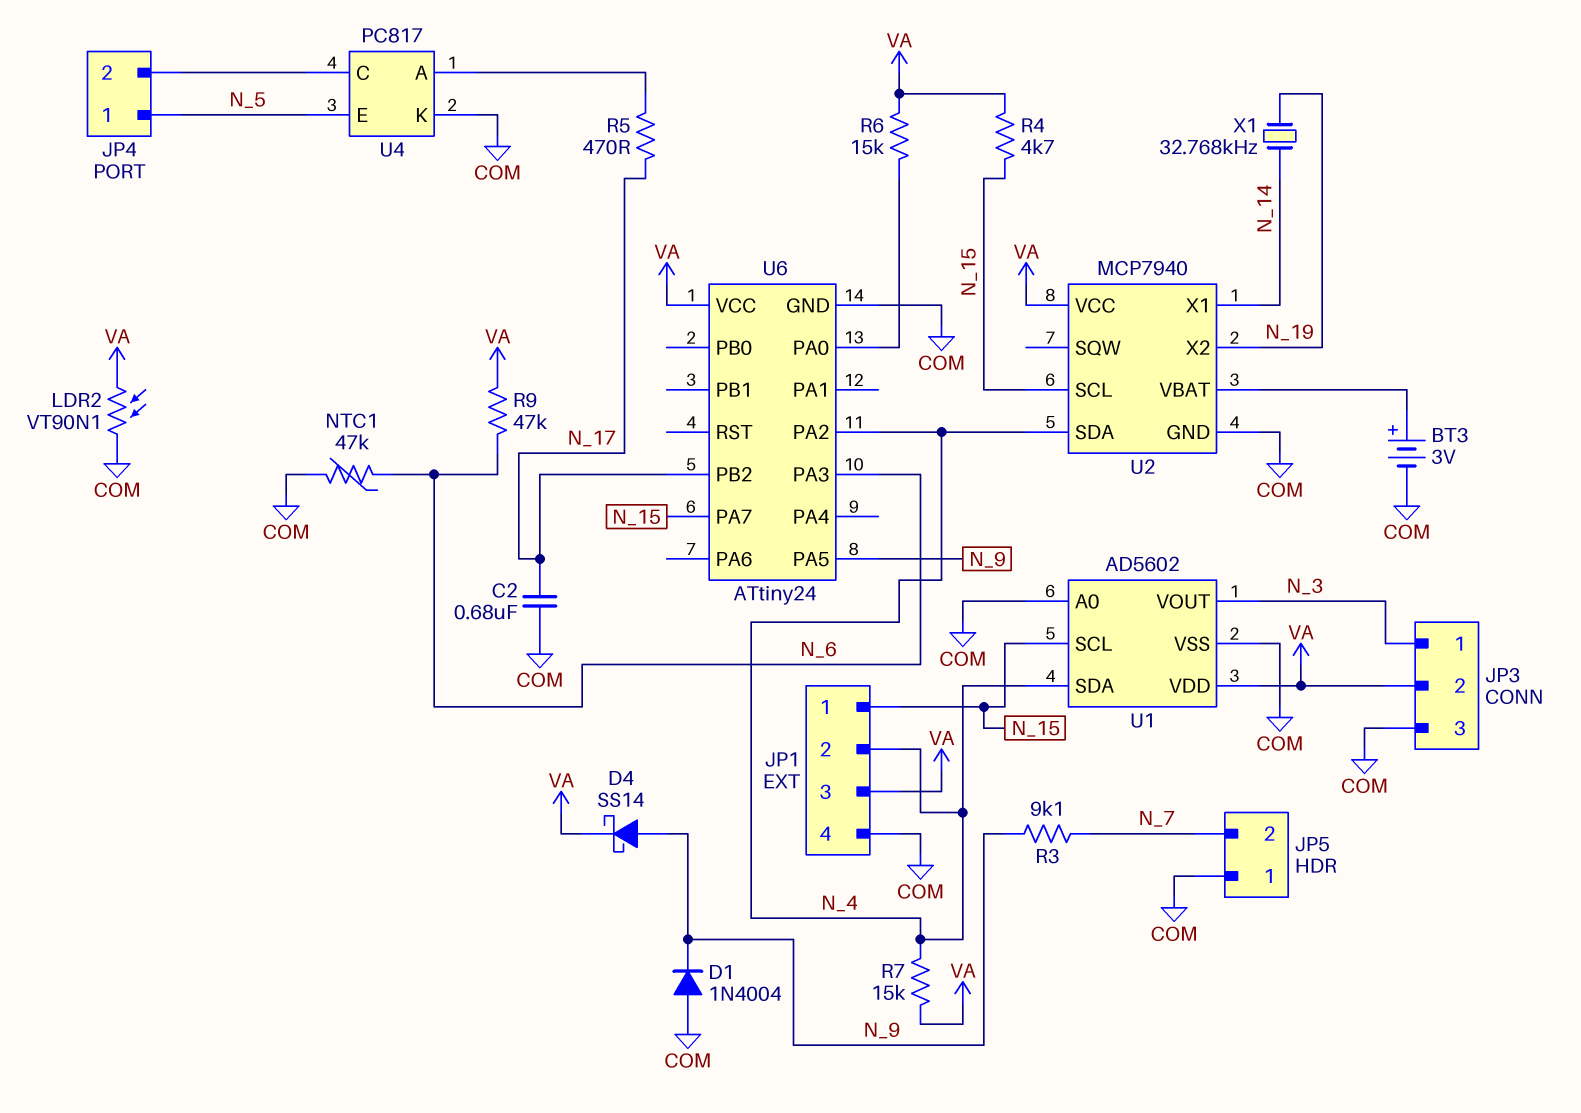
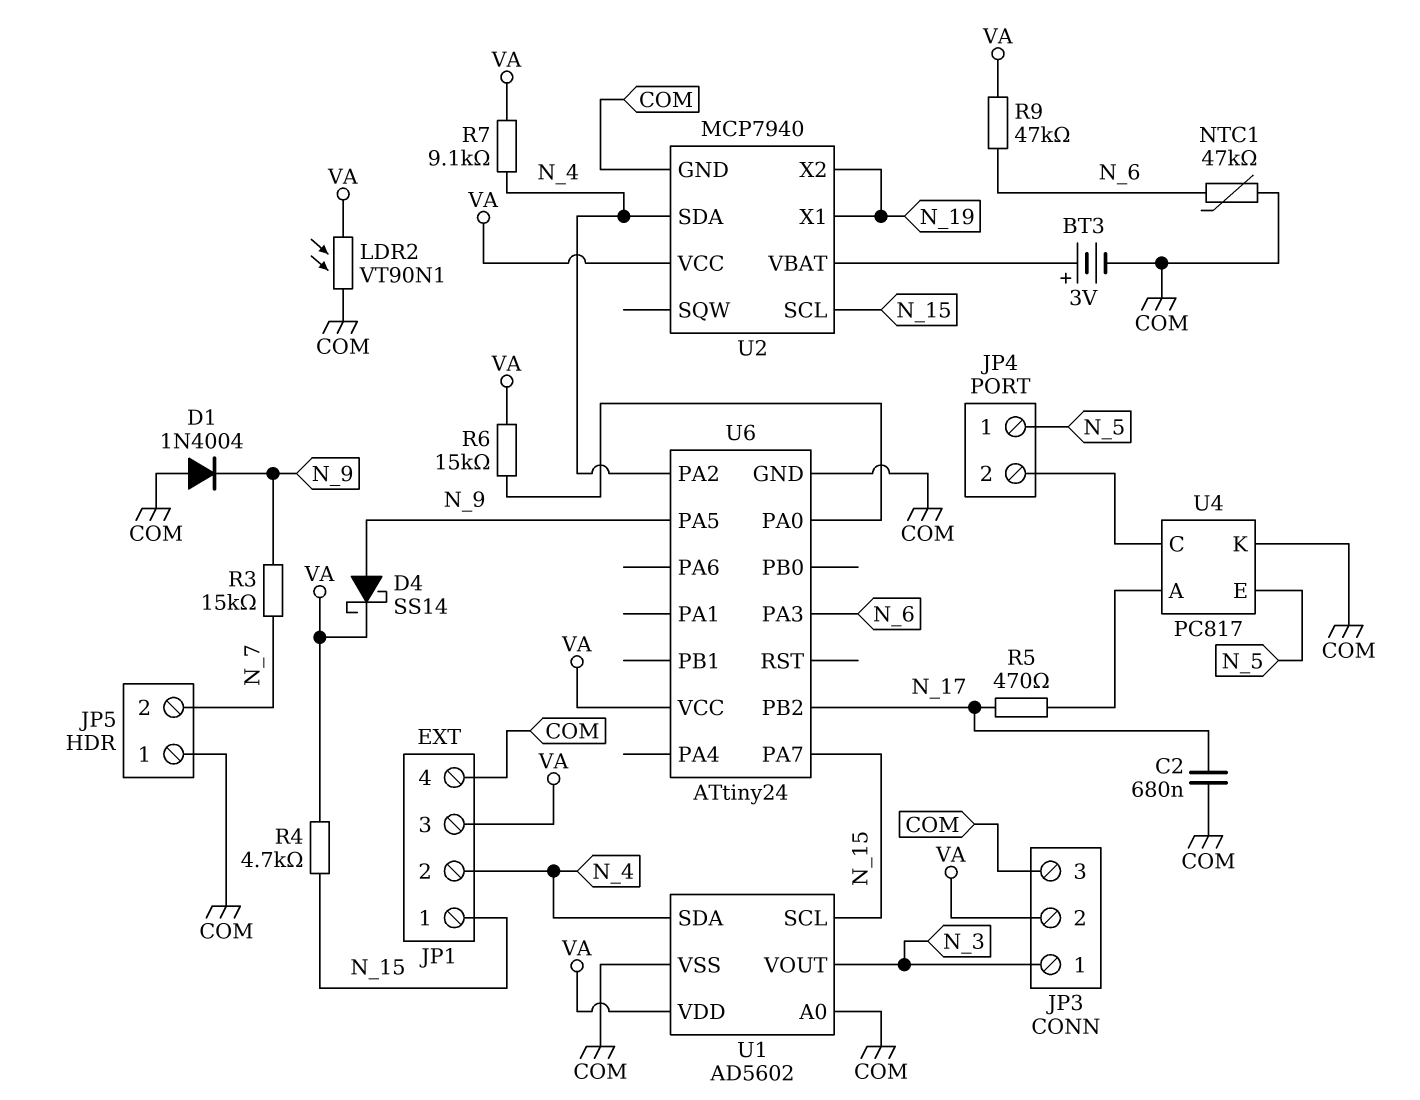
R3: 9.1k (N_7, N_9) -> 15k (N_7, N_9)
R7: 15k (N_4, VA) -> 9.1k (N_4, VA)
U2 pin X1: N_14 -> N_19
X1: 32.768kHz (N_14, N_19) -> none

